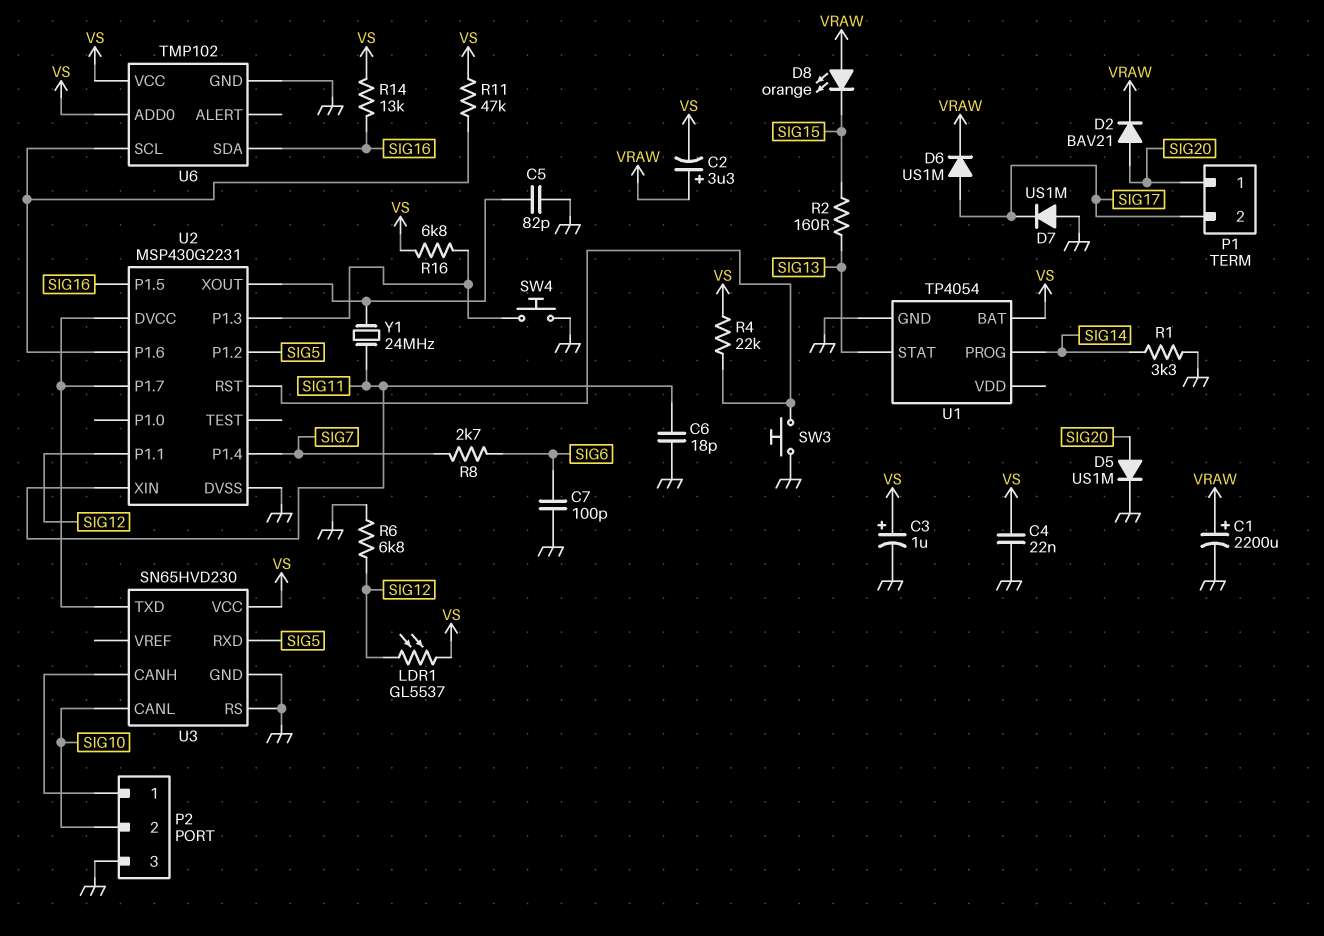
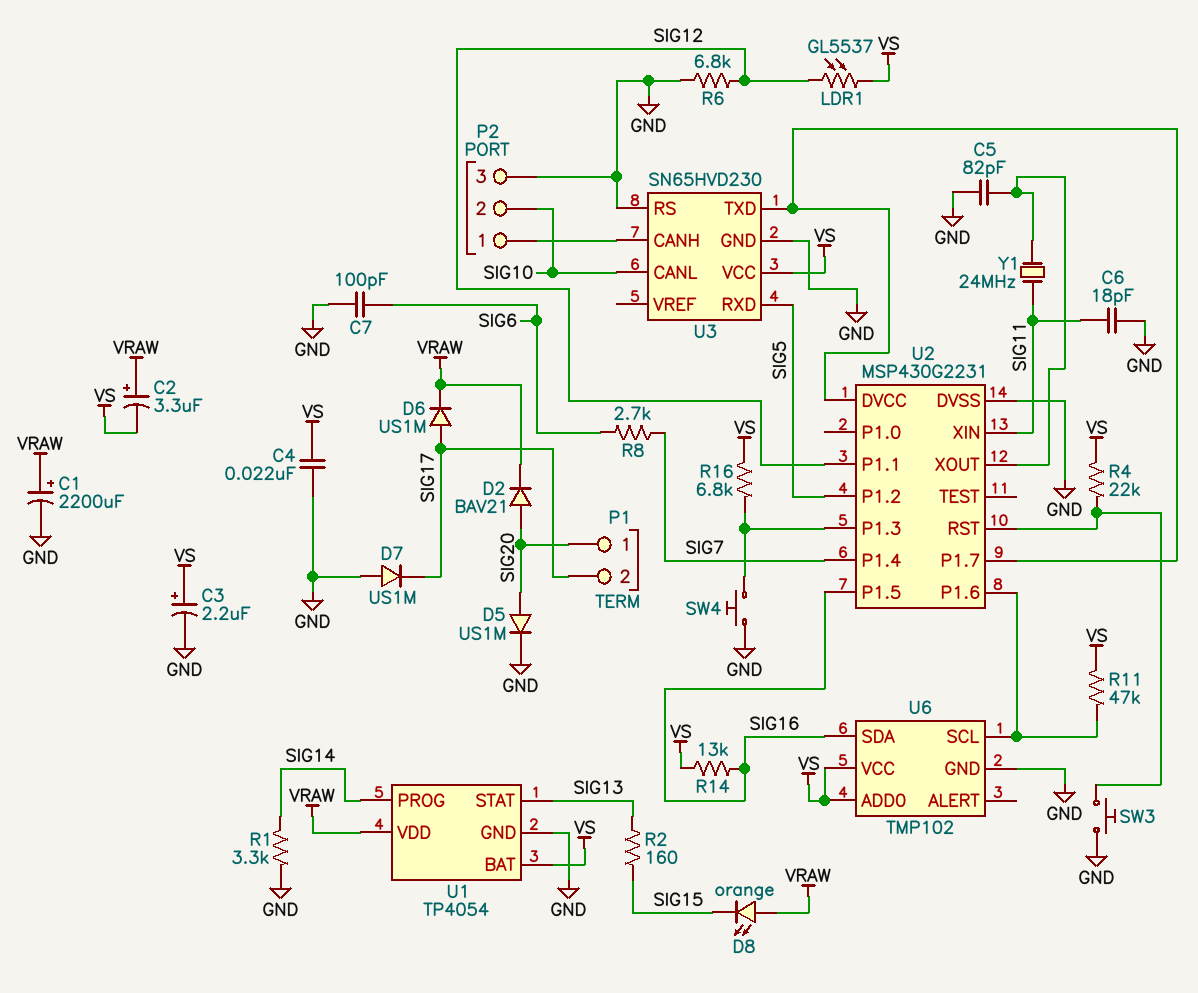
C3: 1uF (plus VS, minus GND) -> 2.2uF (plus VS, minus GND)
U1 pin VDD: none -> VRAW

